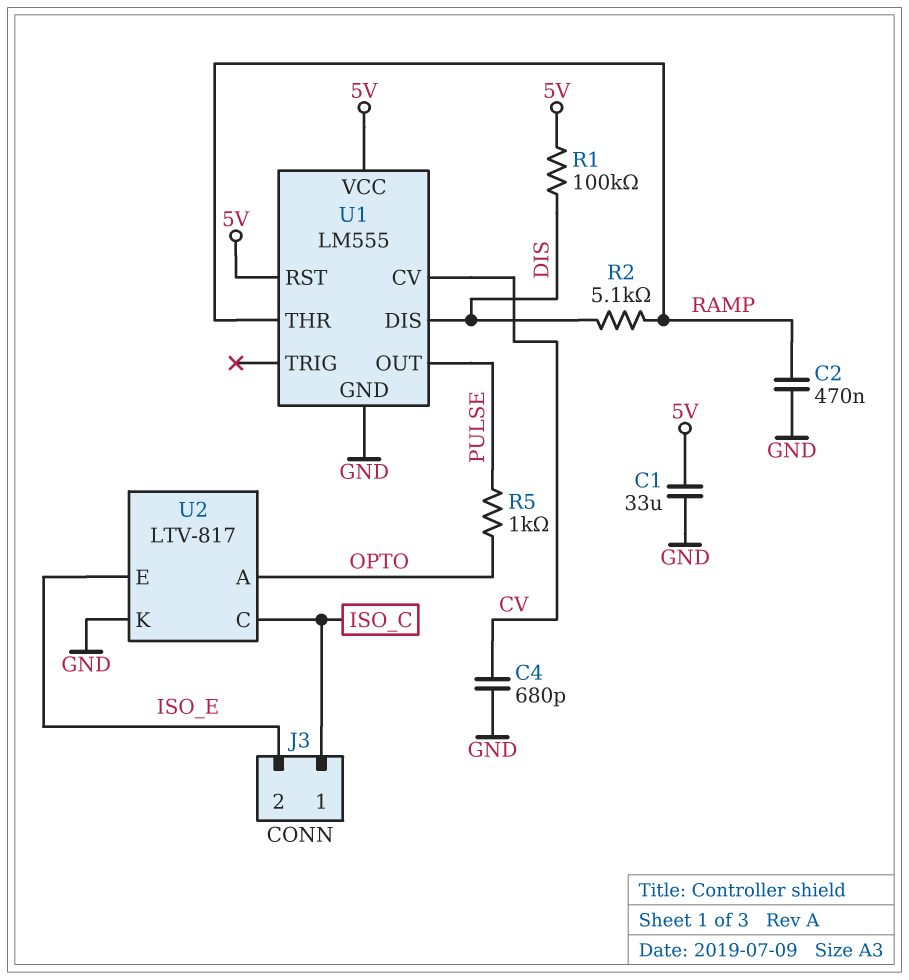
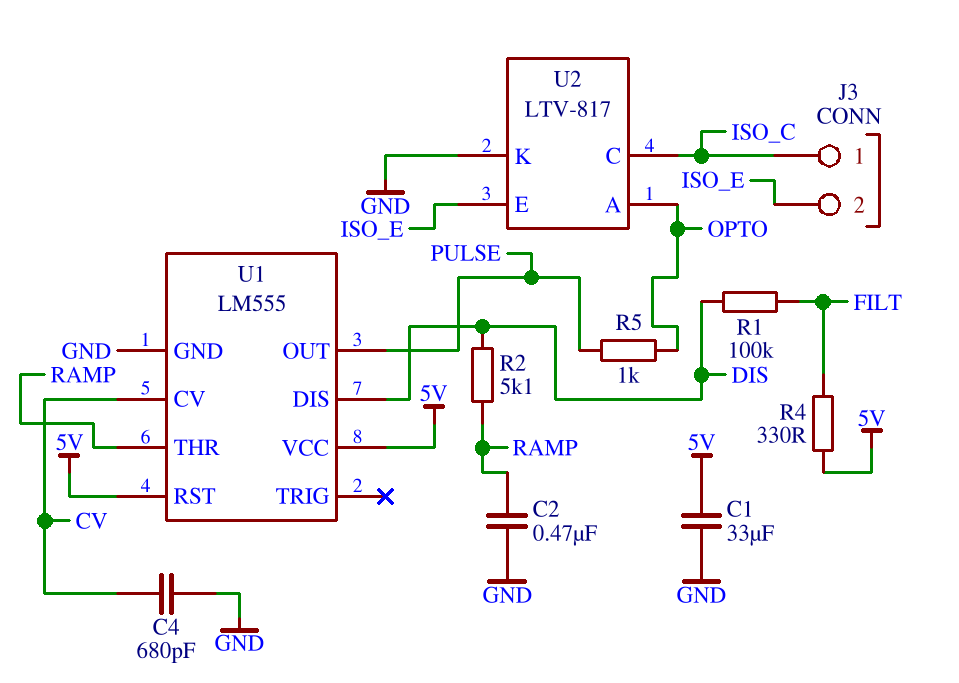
R1: 100k (5V, DIS) -> 100k (DIS, FILT)
R4: none -> 330 (5V, FILT)

